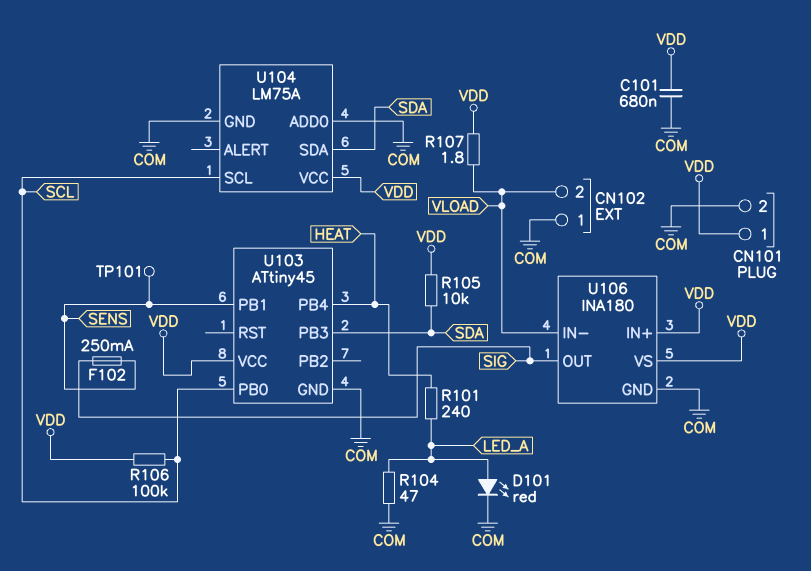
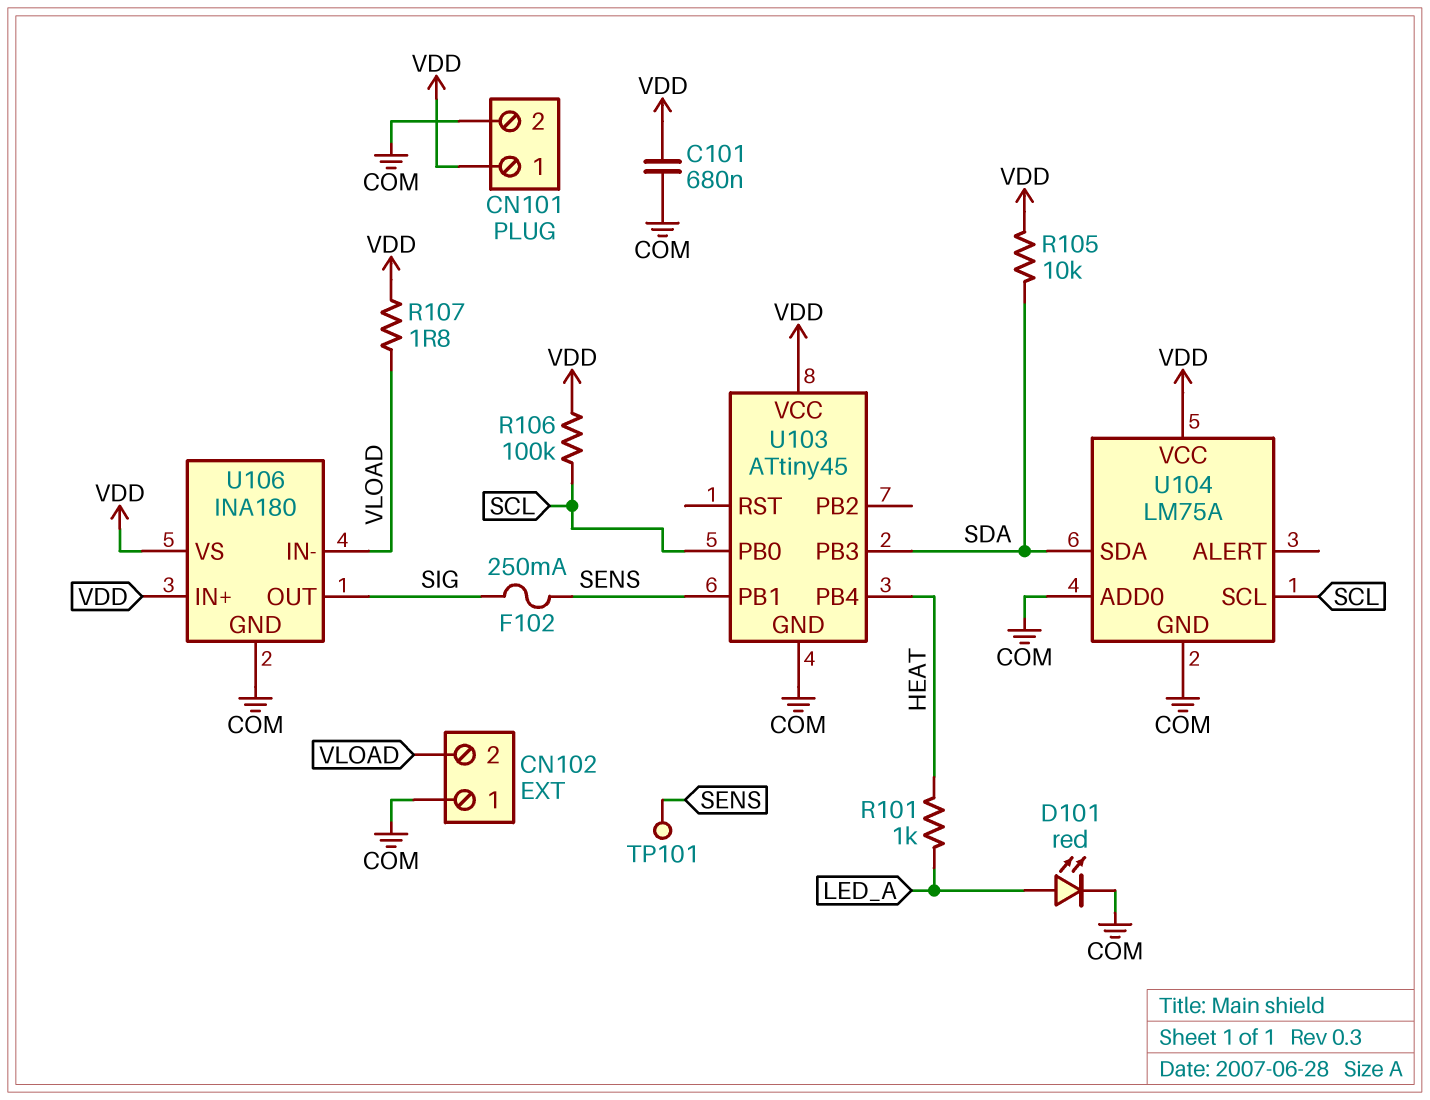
R101: 240 (HEAT, LED_A) -> 1k (HEAT, LED_A)
R104: 47 (COM, LED_A) -> none

